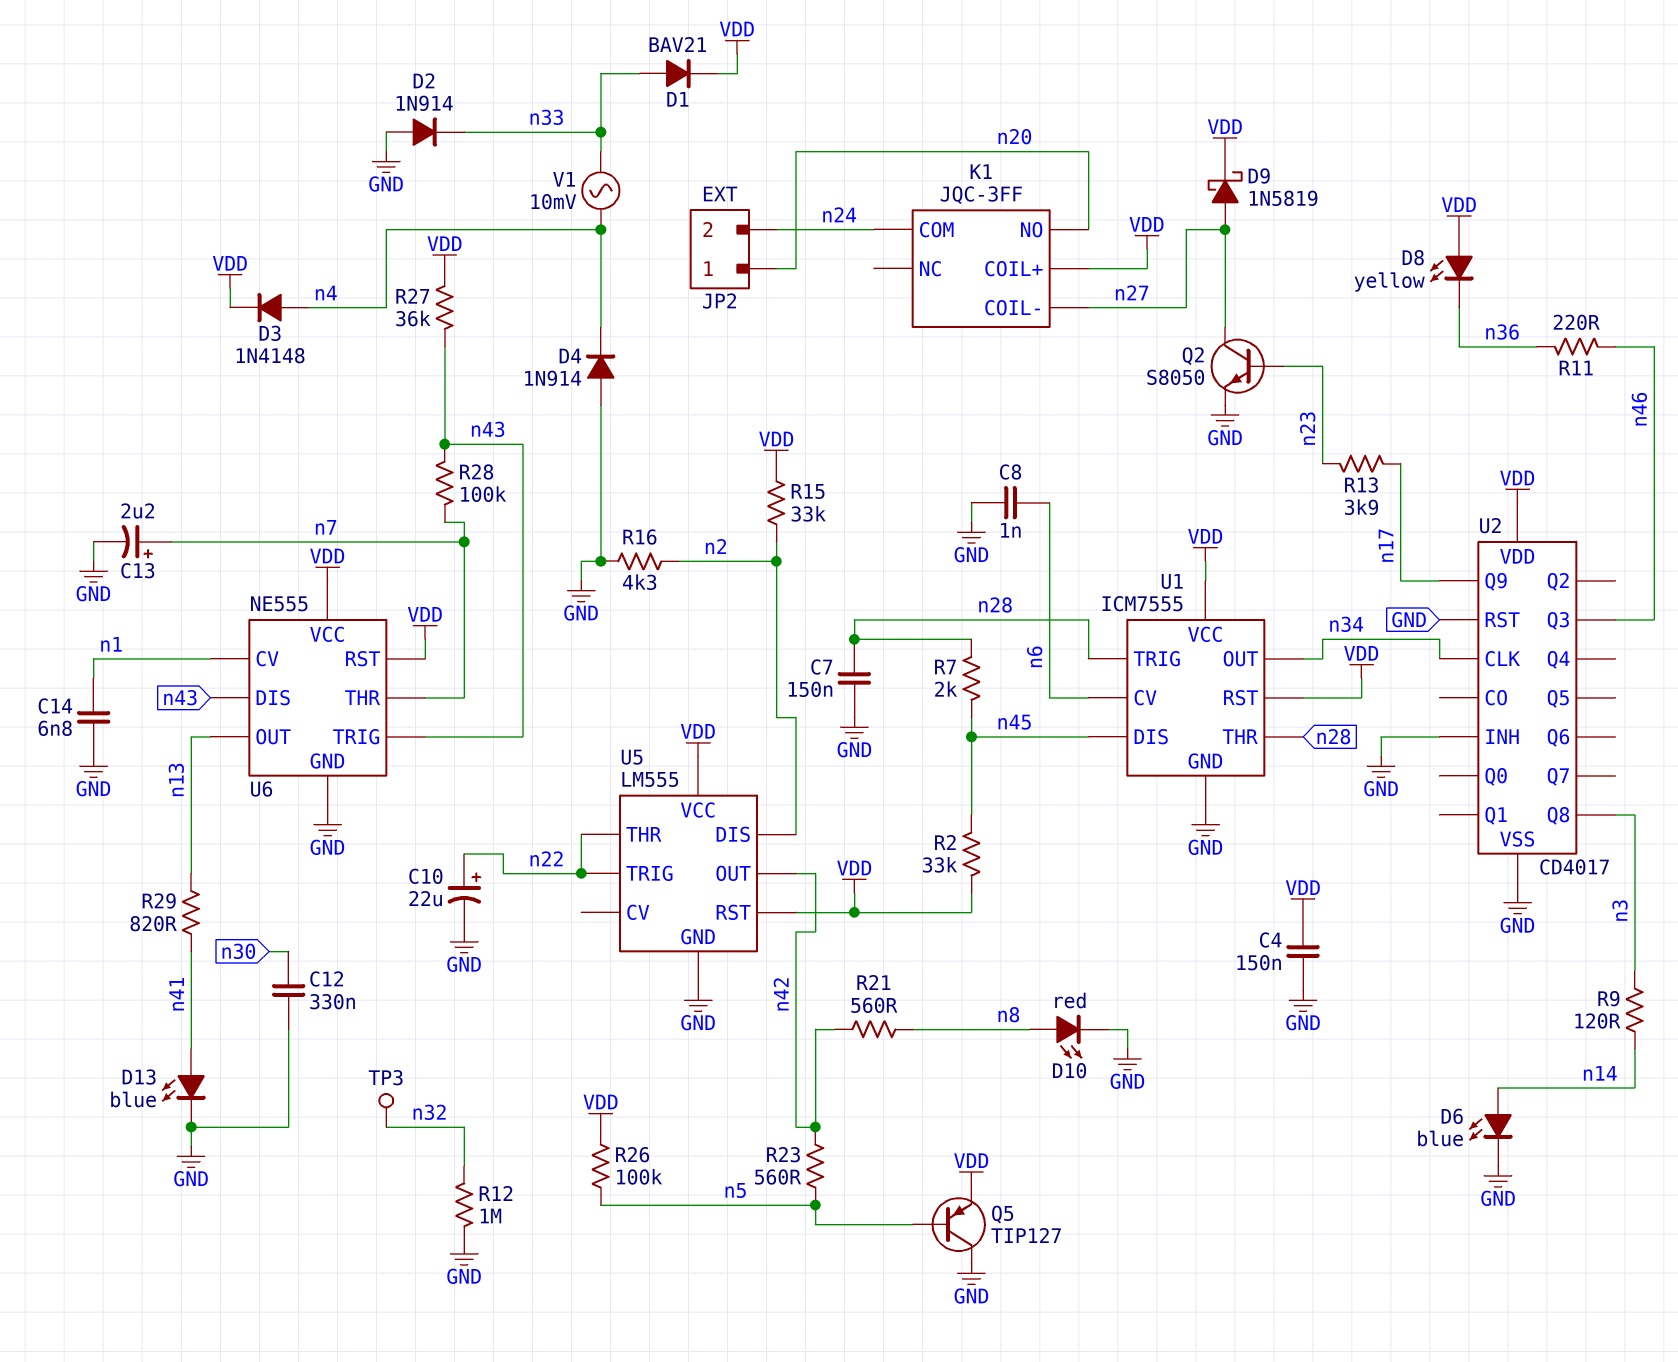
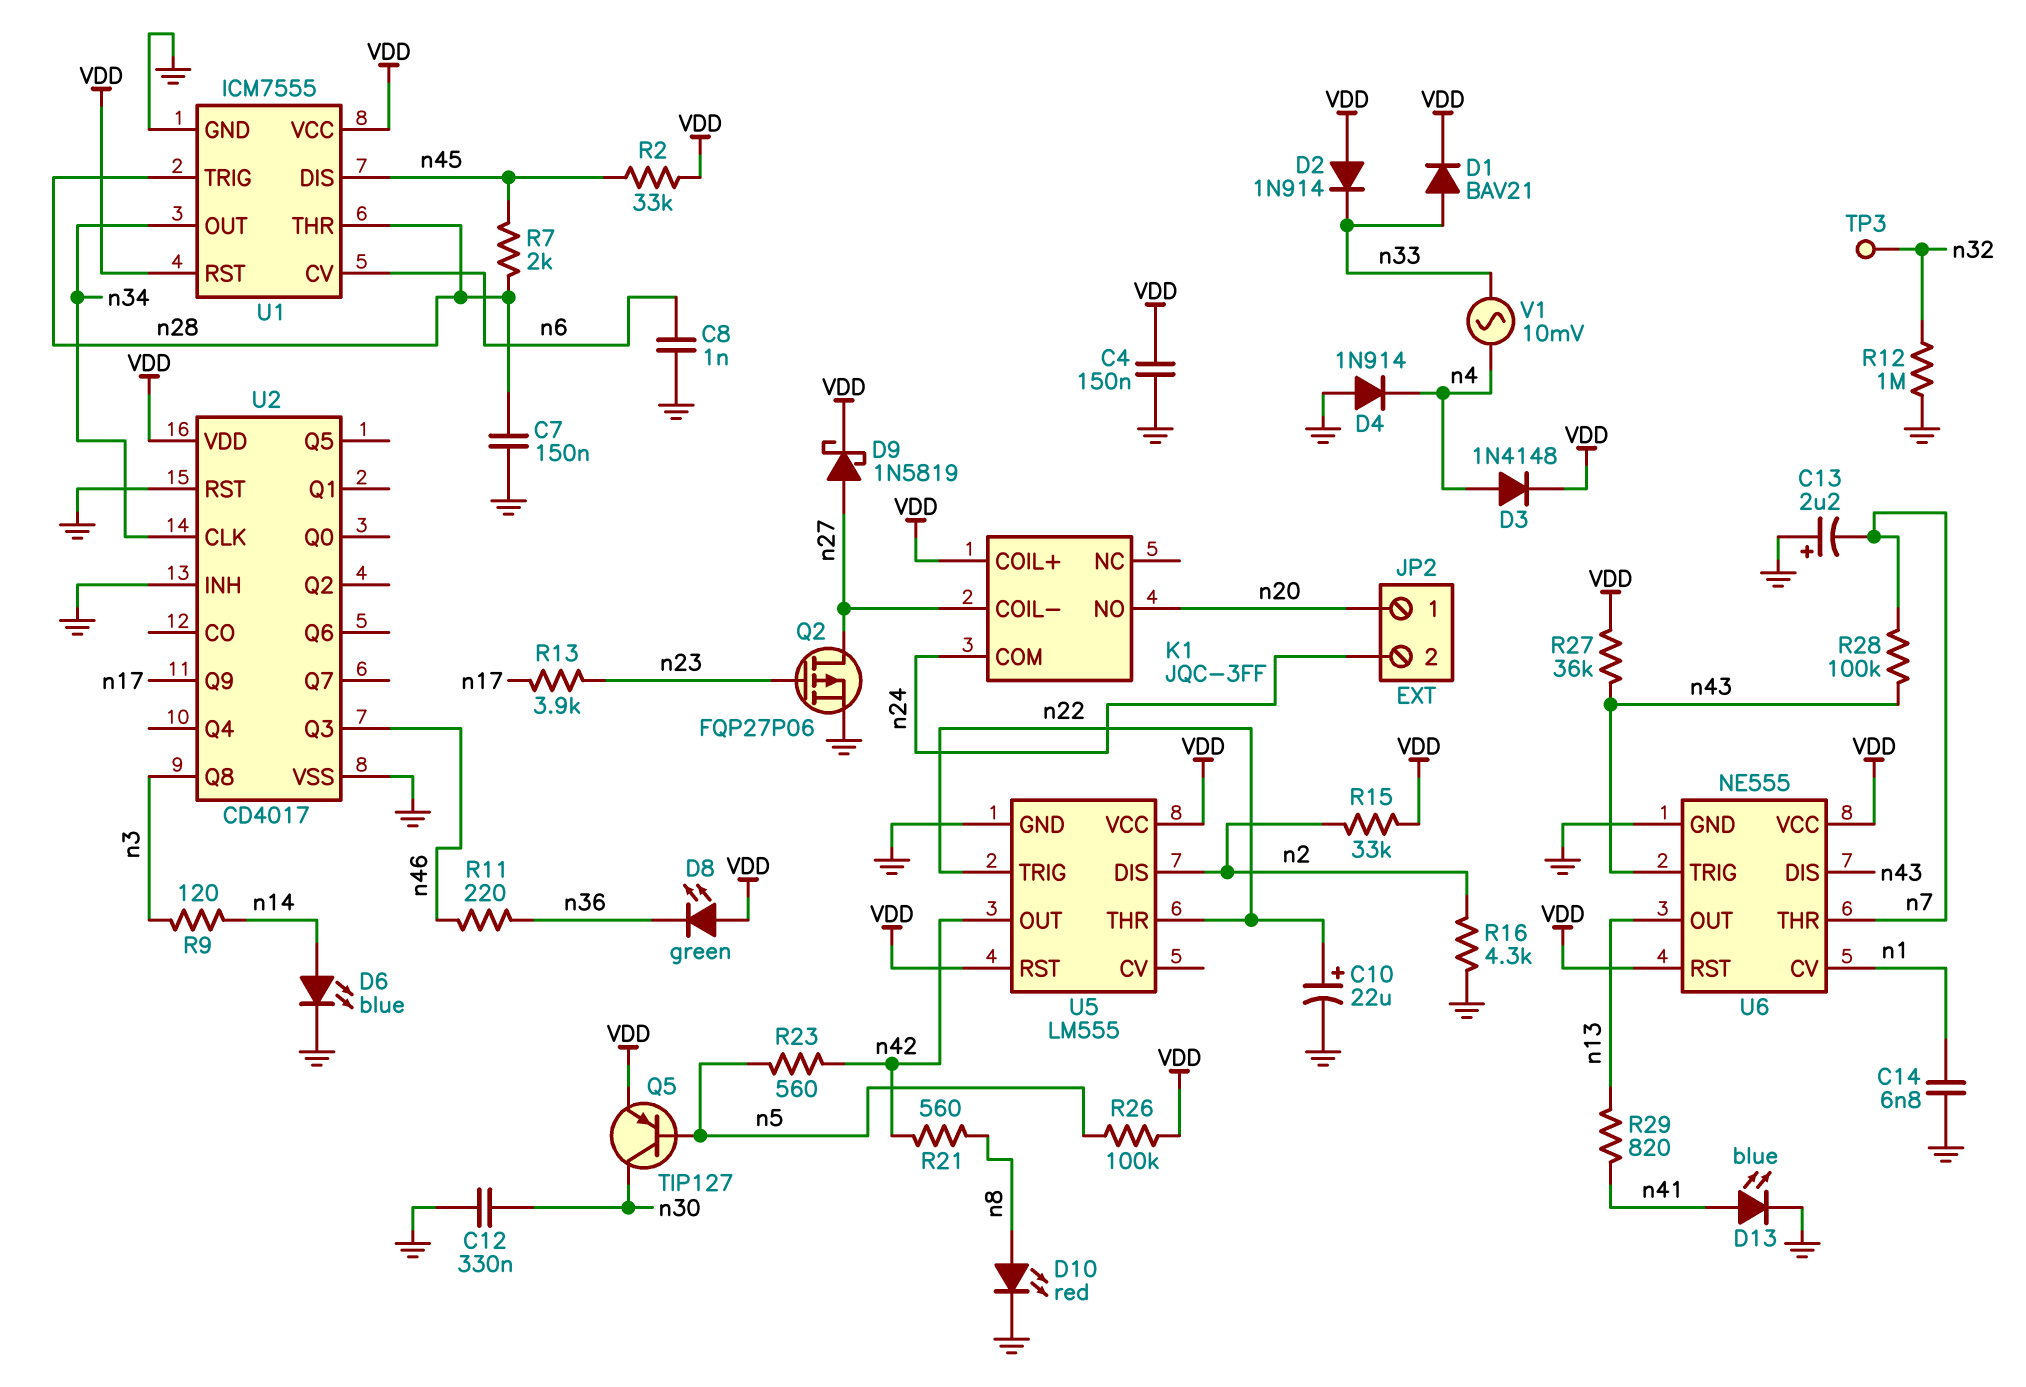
C13: 2.2uF (plus n7, minus GND) -> 2.2uF (plus GND, minus n7)
D2: diode 1N914 (A GND, K n33) -> diode 1N914 (A VDD, K n33)
D8: LED yellow (A VDD, K n36) -> LED green (A VDD, K n36)
Q2: NPN S8050 (B n23, C n27, E GND) -> PMOS FQP27P06 (G n23, D n27, S GND)
Q5: PNP TIP127 (B n5, C GND, E VDD) -> PNP TIP127 (B n5, C n30, E VDD)

